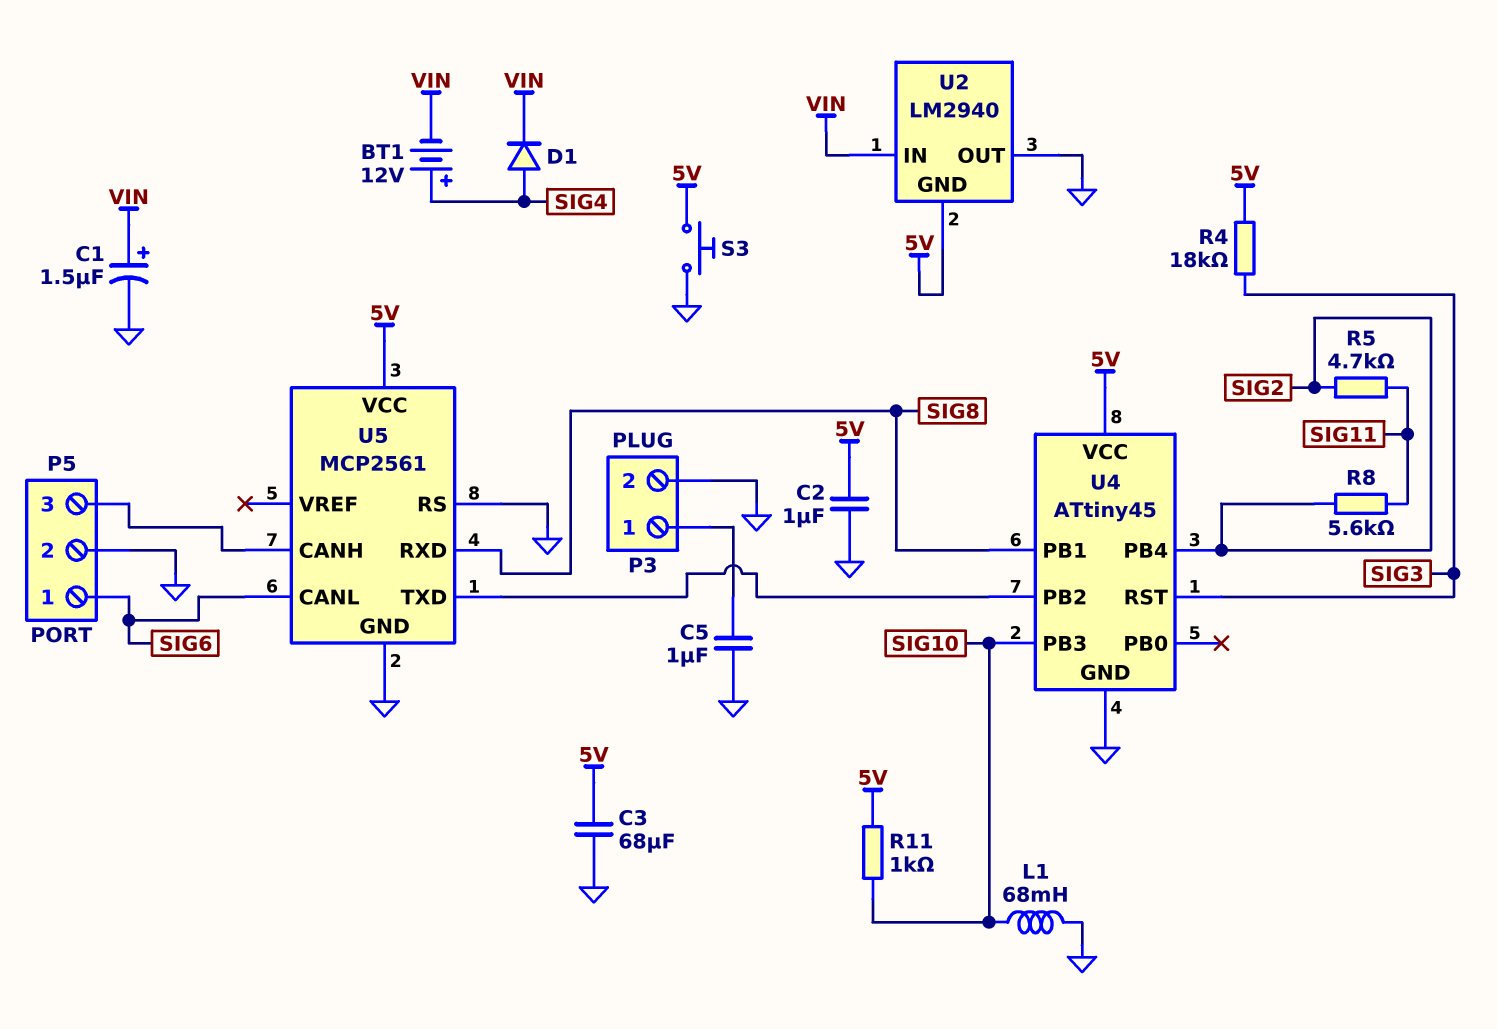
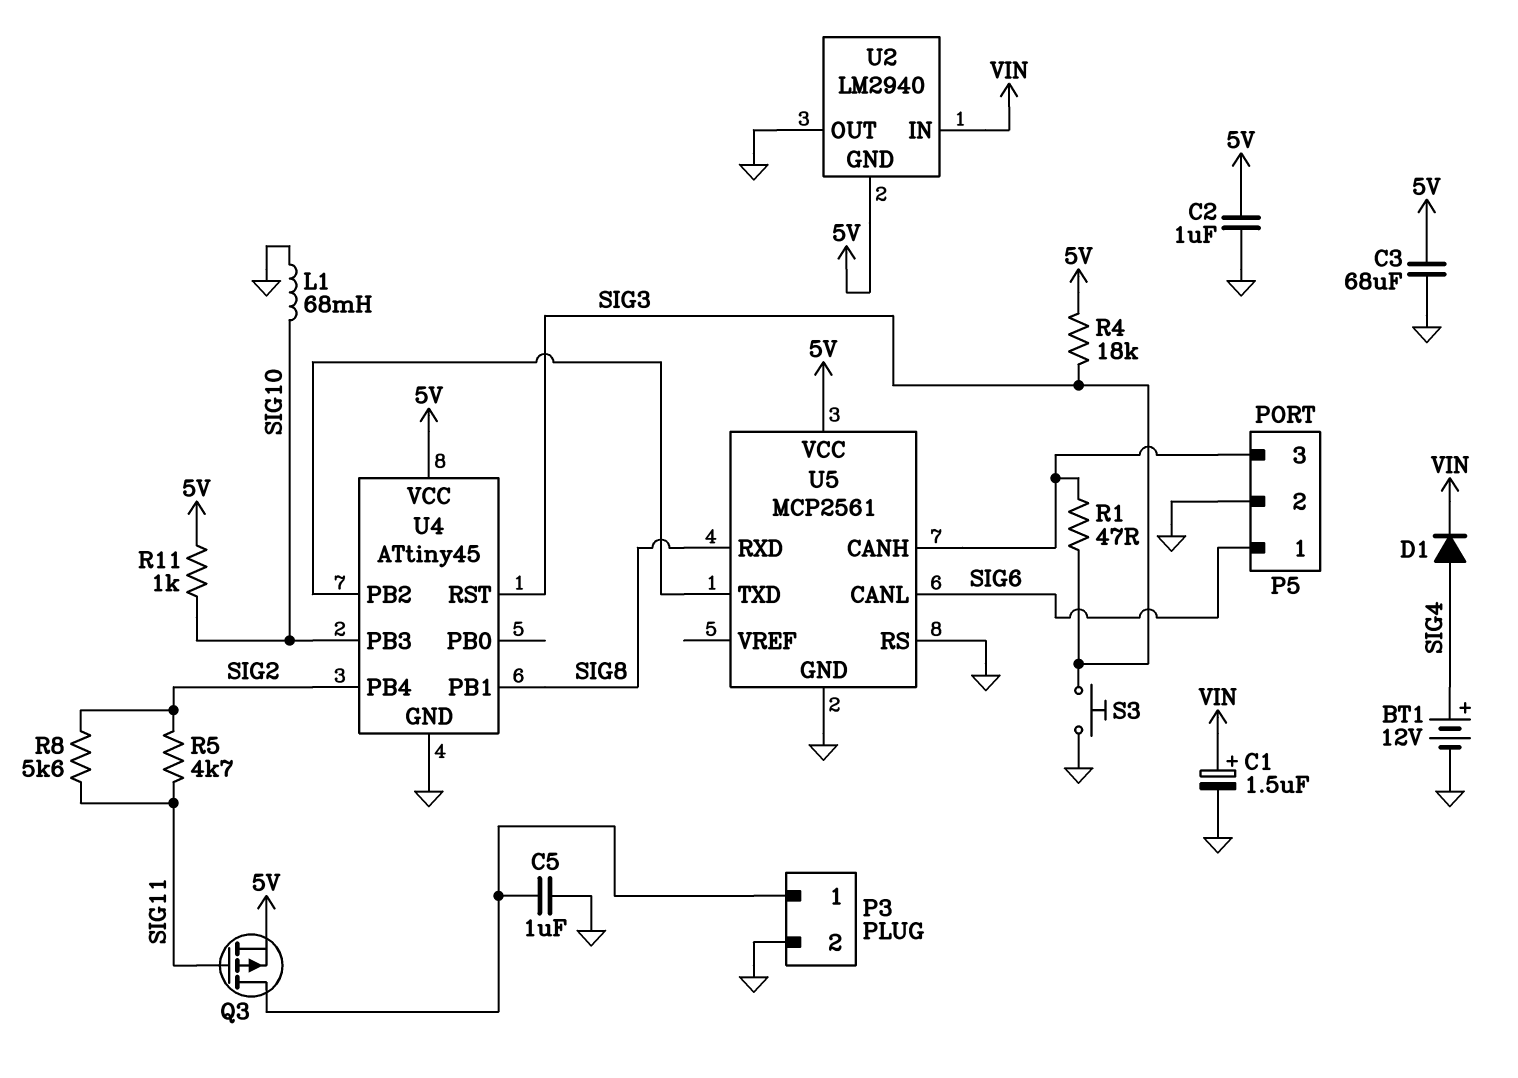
BT1: 12V (plus SIG4, minus VIN) -> 12V (plus SIG4, minus GND)
Q3: none -> PMOS (G SIG11, D P3/1, S 5V)
R1: none -> 47 (P5/3, SIG3)
S3: button (5V, GND) -> button (GND, SIG3)

